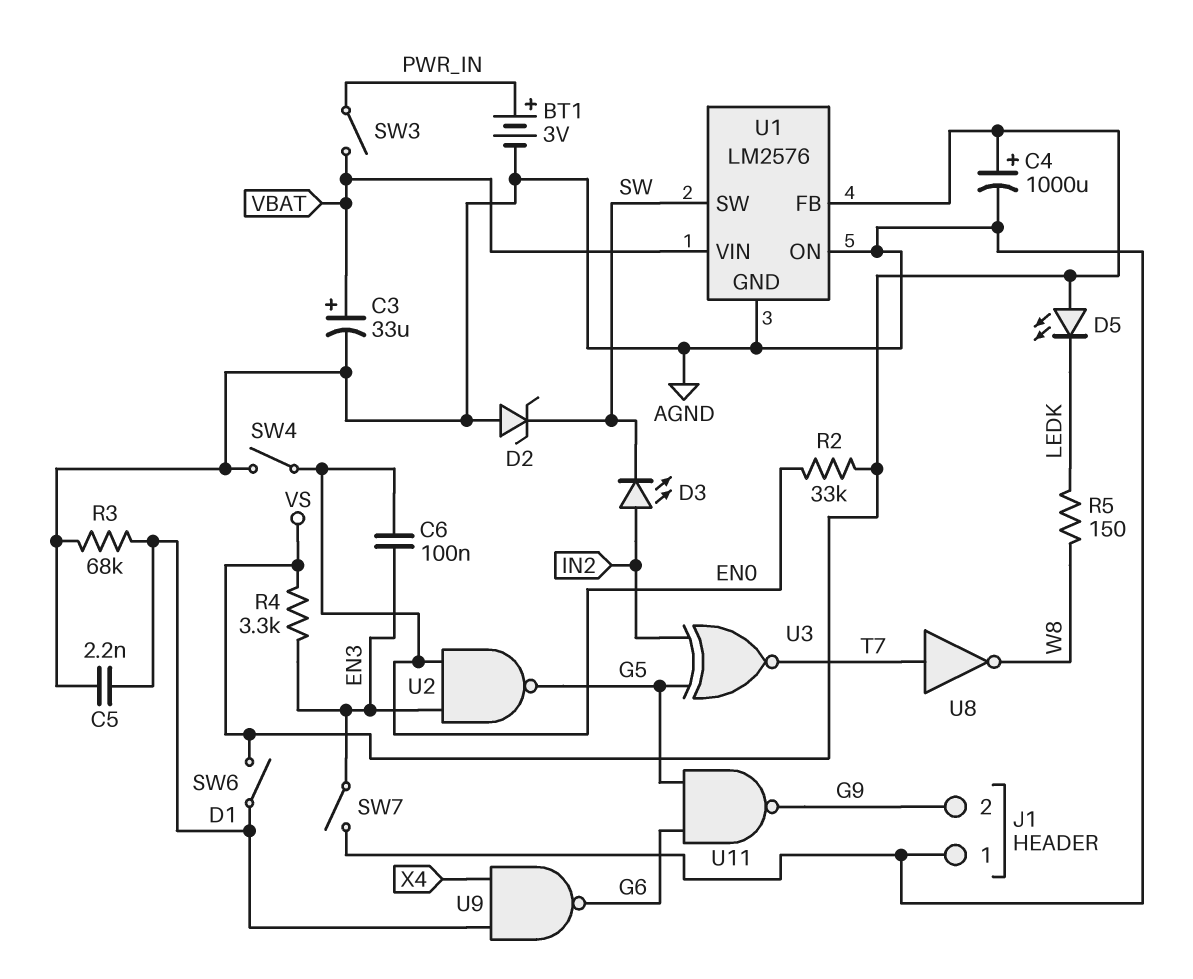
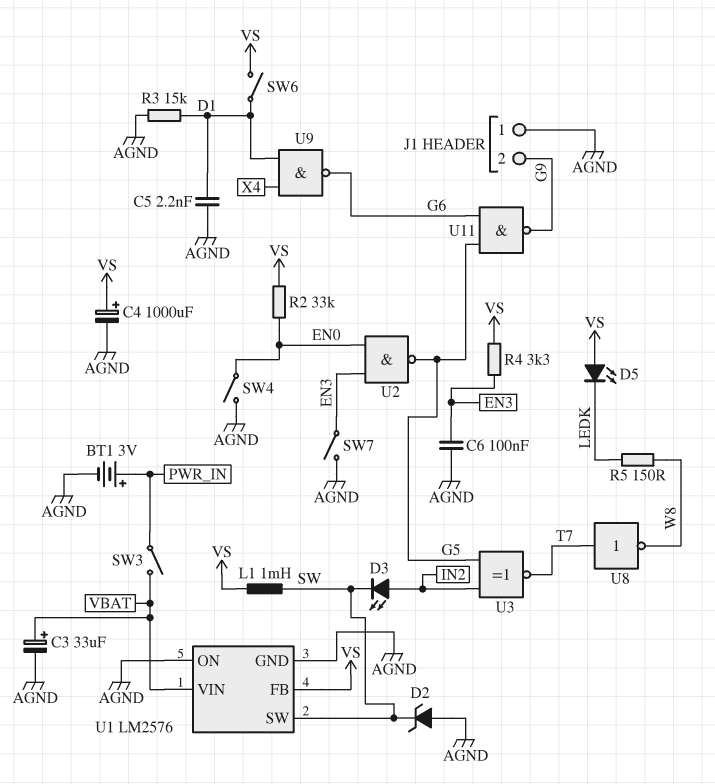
C6: 100nF (EN0, EN3) -> 100nF (AGND, EN3)
L1: none -> 1mH (SW, VS)
R3: 68k (AGND, D1) -> 15k (AGND, D1)

